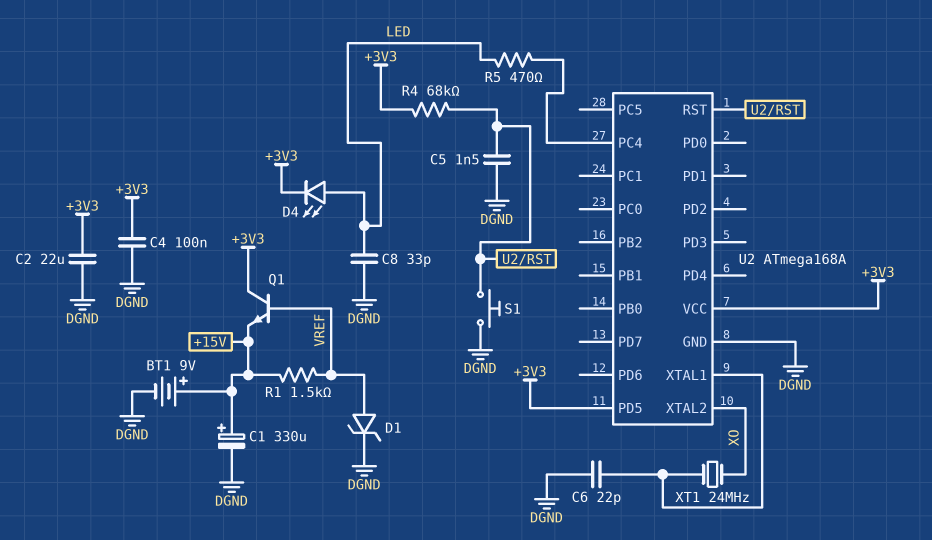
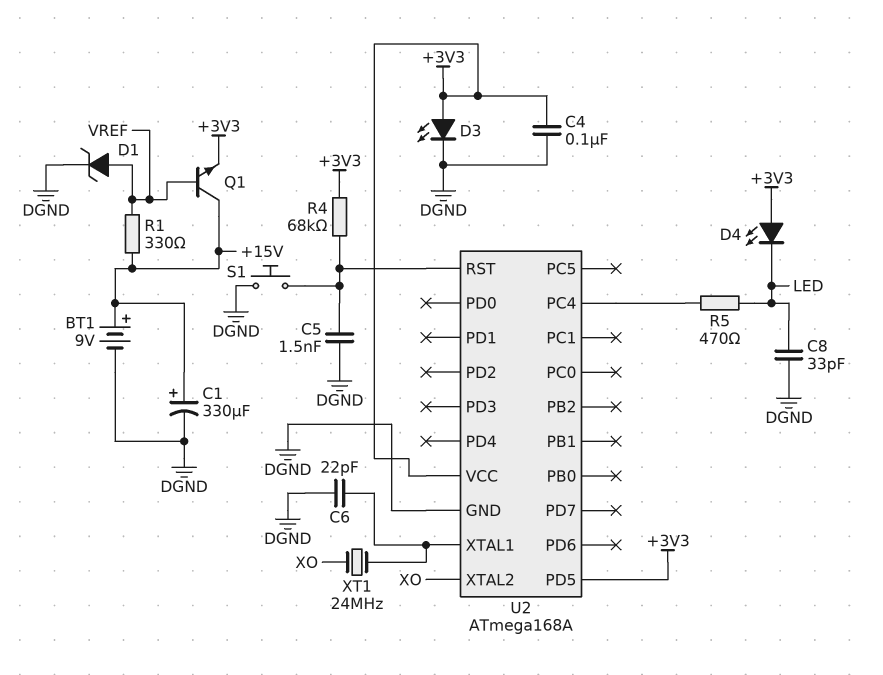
C2: 22uF (+3V3, DGND) -> none
D3: none -> LED (A +3V3, K DGND)
D4: LED (A LED, K +3V3) -> LED (A +3V3, K LED)
Q1: NPN (B VREF, C +3V3, E +15V) -> NPN (B VREF, C +15V, E +3V3)
R1: 1.5k (+15V, VREF) -> 330 (+15V, VREF)

